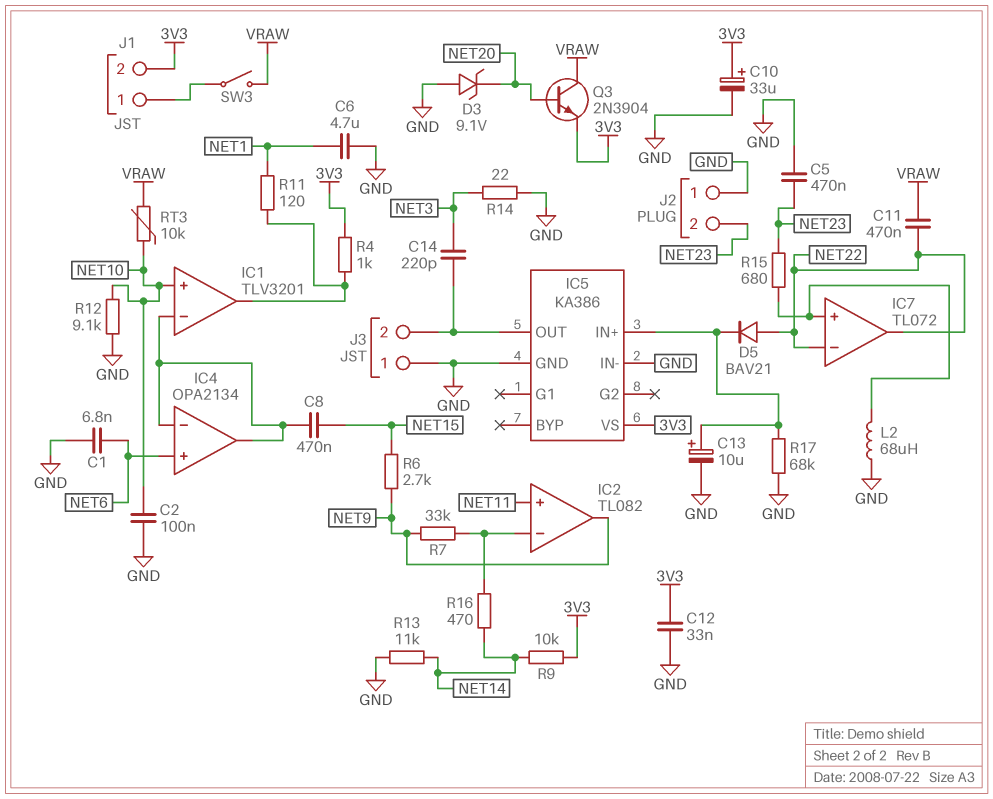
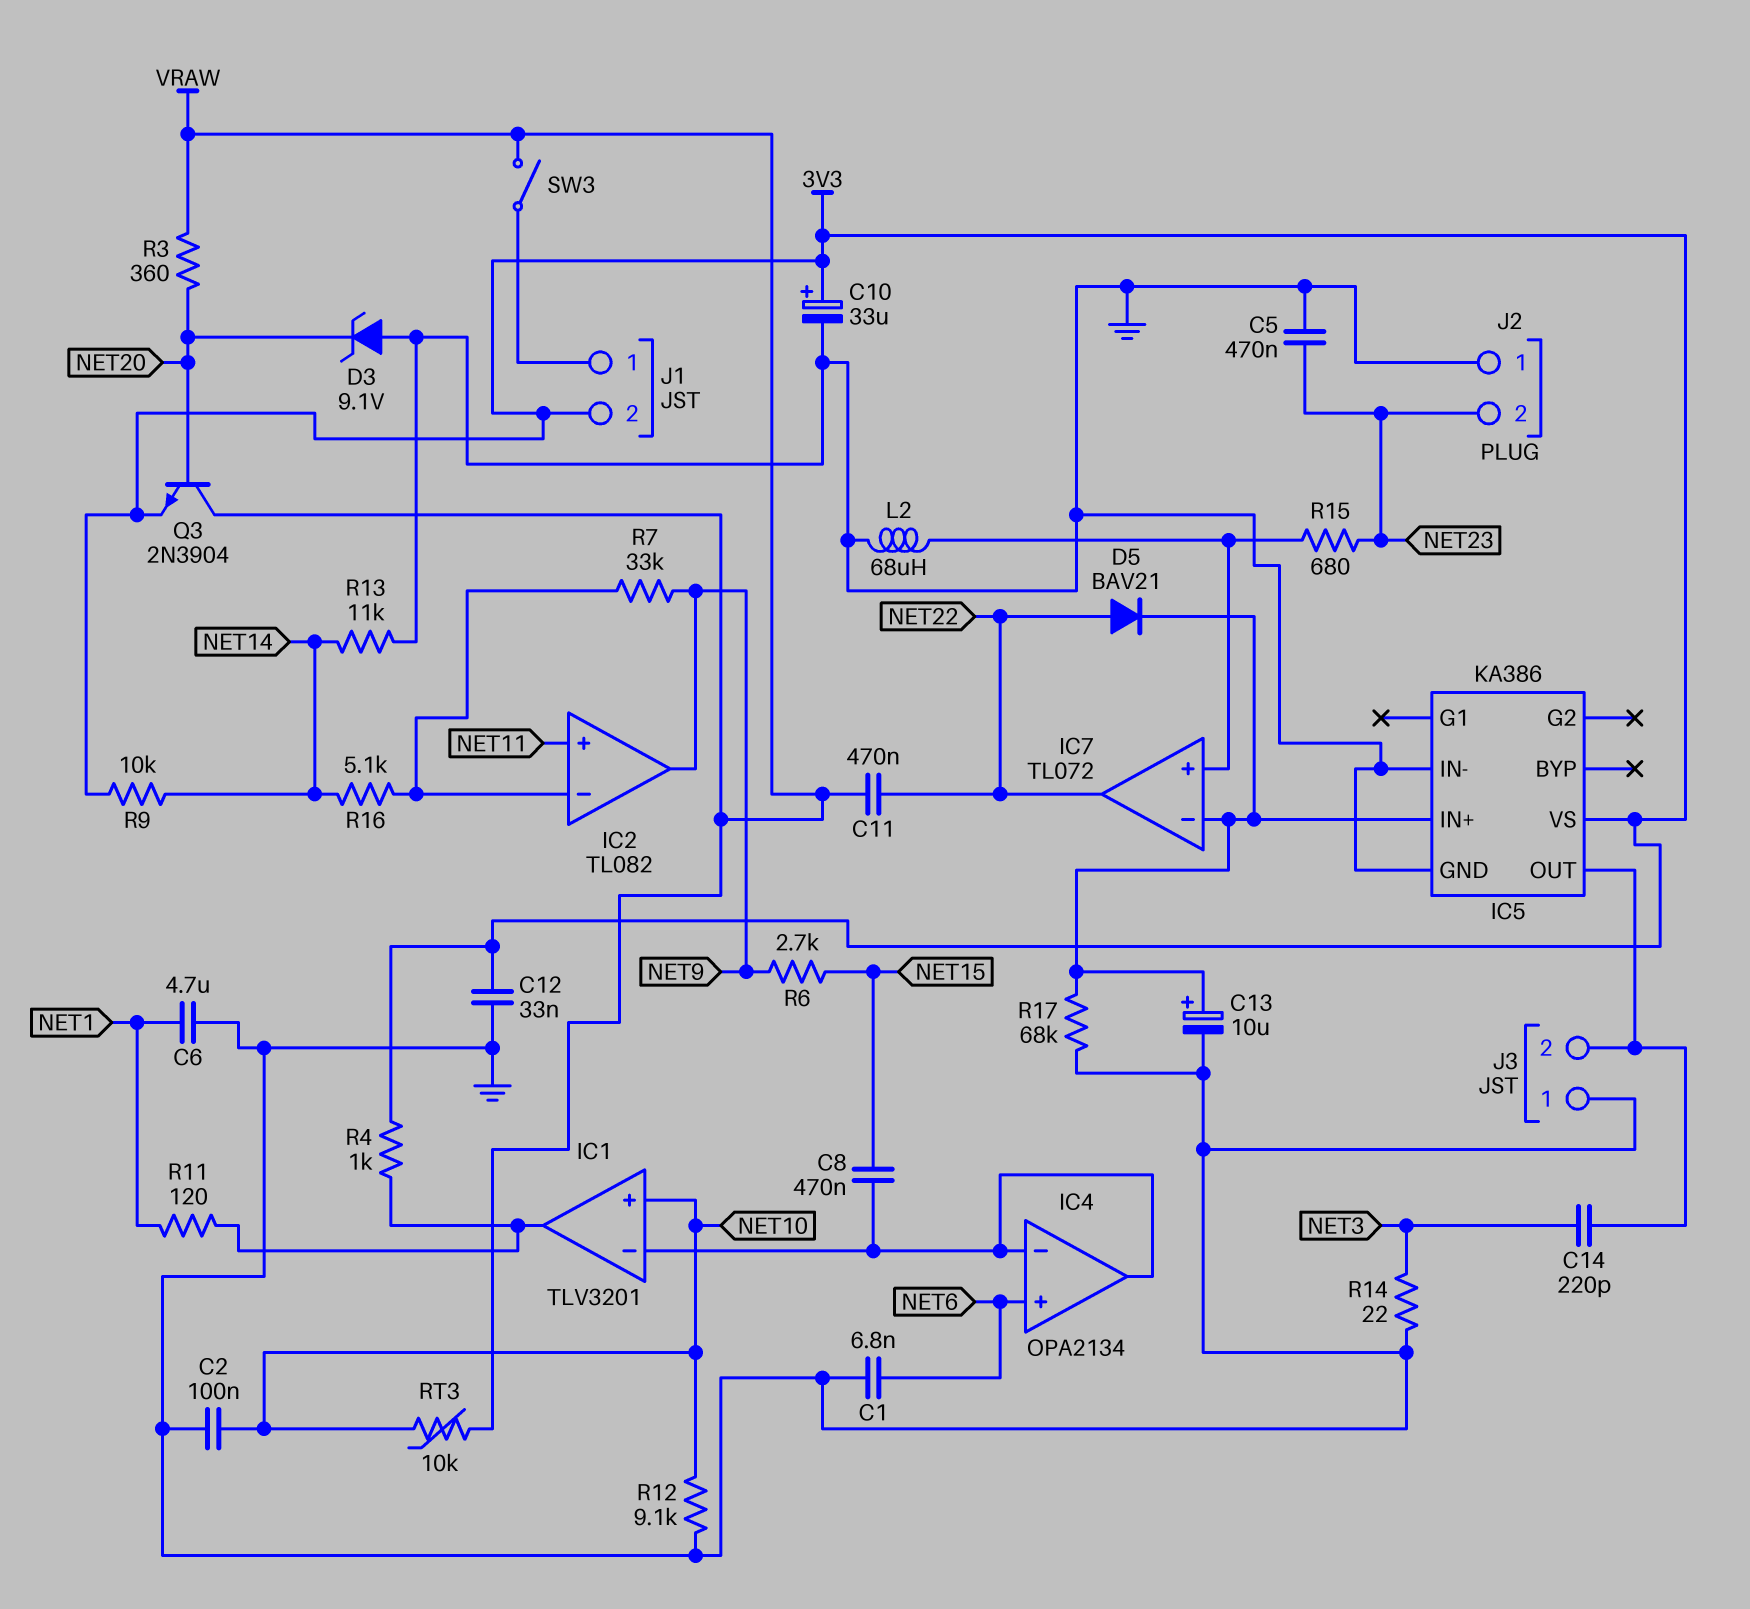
IC7 pin in-: NET22 -> IC5/IN+
R3: none -> 360 (NET20, VRAW)
R16: 470 (IC2/in-, NET14) -> 5.1k (IC2/in-, NET14)

